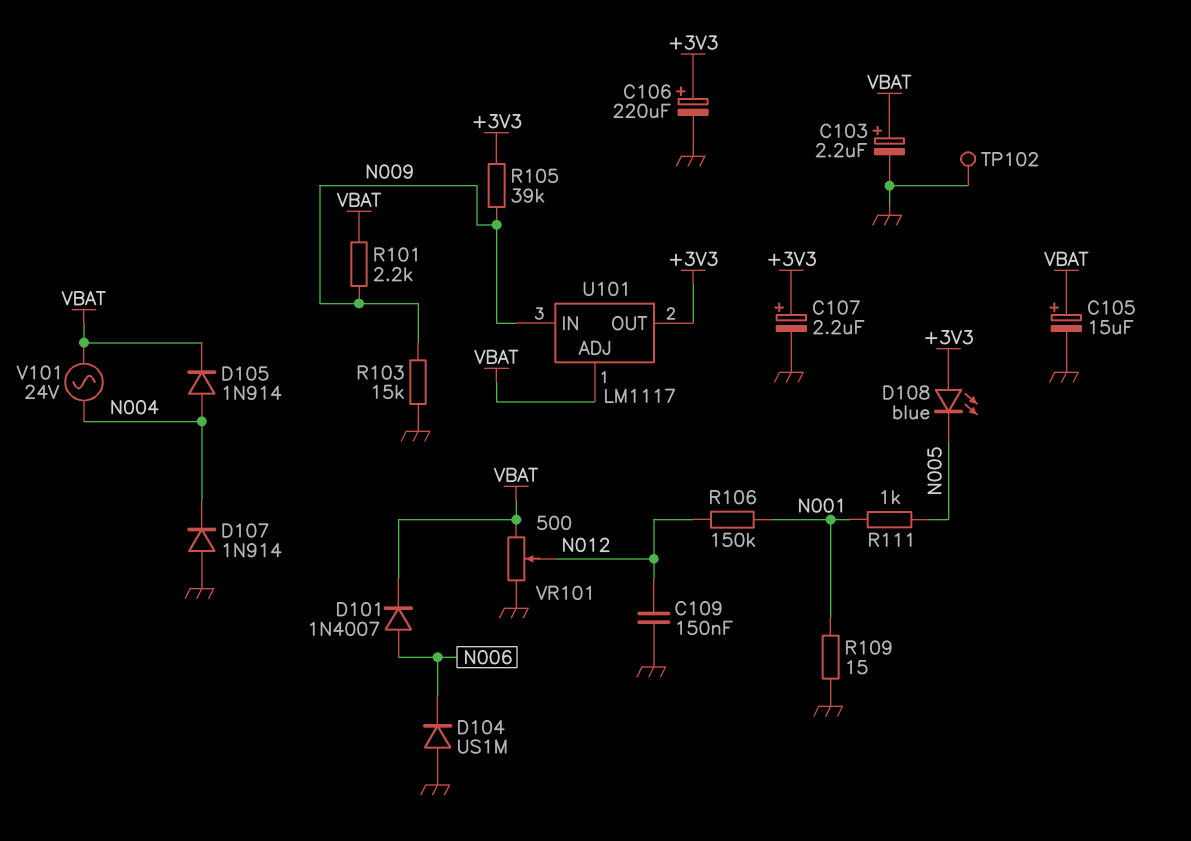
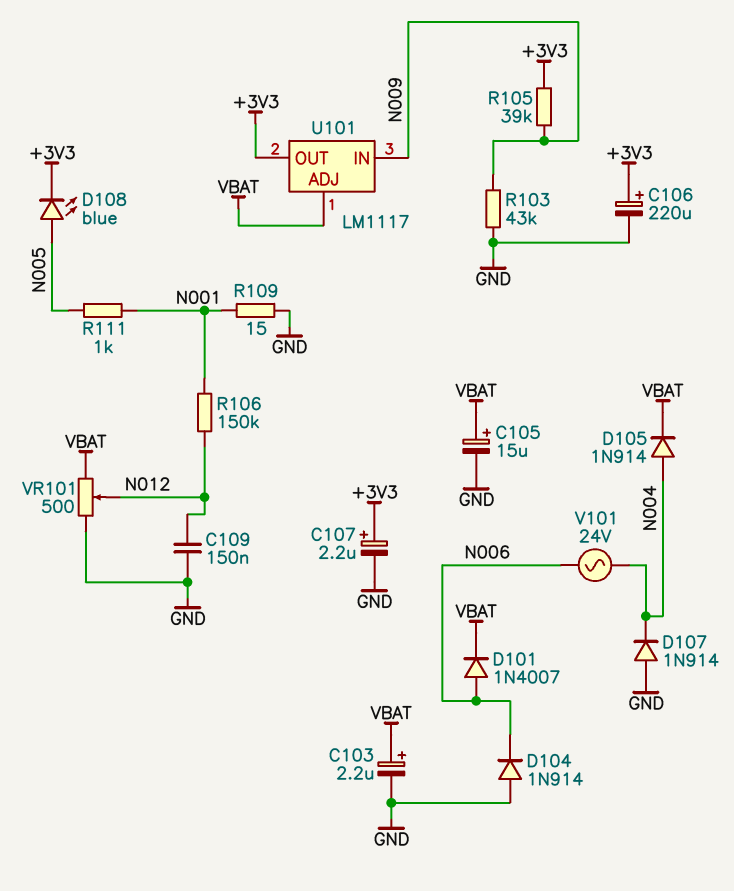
D104: diode US1M (A GND, K N006) -> diode 1N914 (A GND, K N006)
D108: LED blue (A +3V3, K N005) -> LED blue (A N005, K +3V3)
R101: 2.2k (N009, VBAT) -> none
R103: 15k (GND, N009) -> 43k (GND, N009)
TP102: test point (GND) -> none
V101: AC 24V (N004, VBAT) -> AC 24V (N004, N006)

